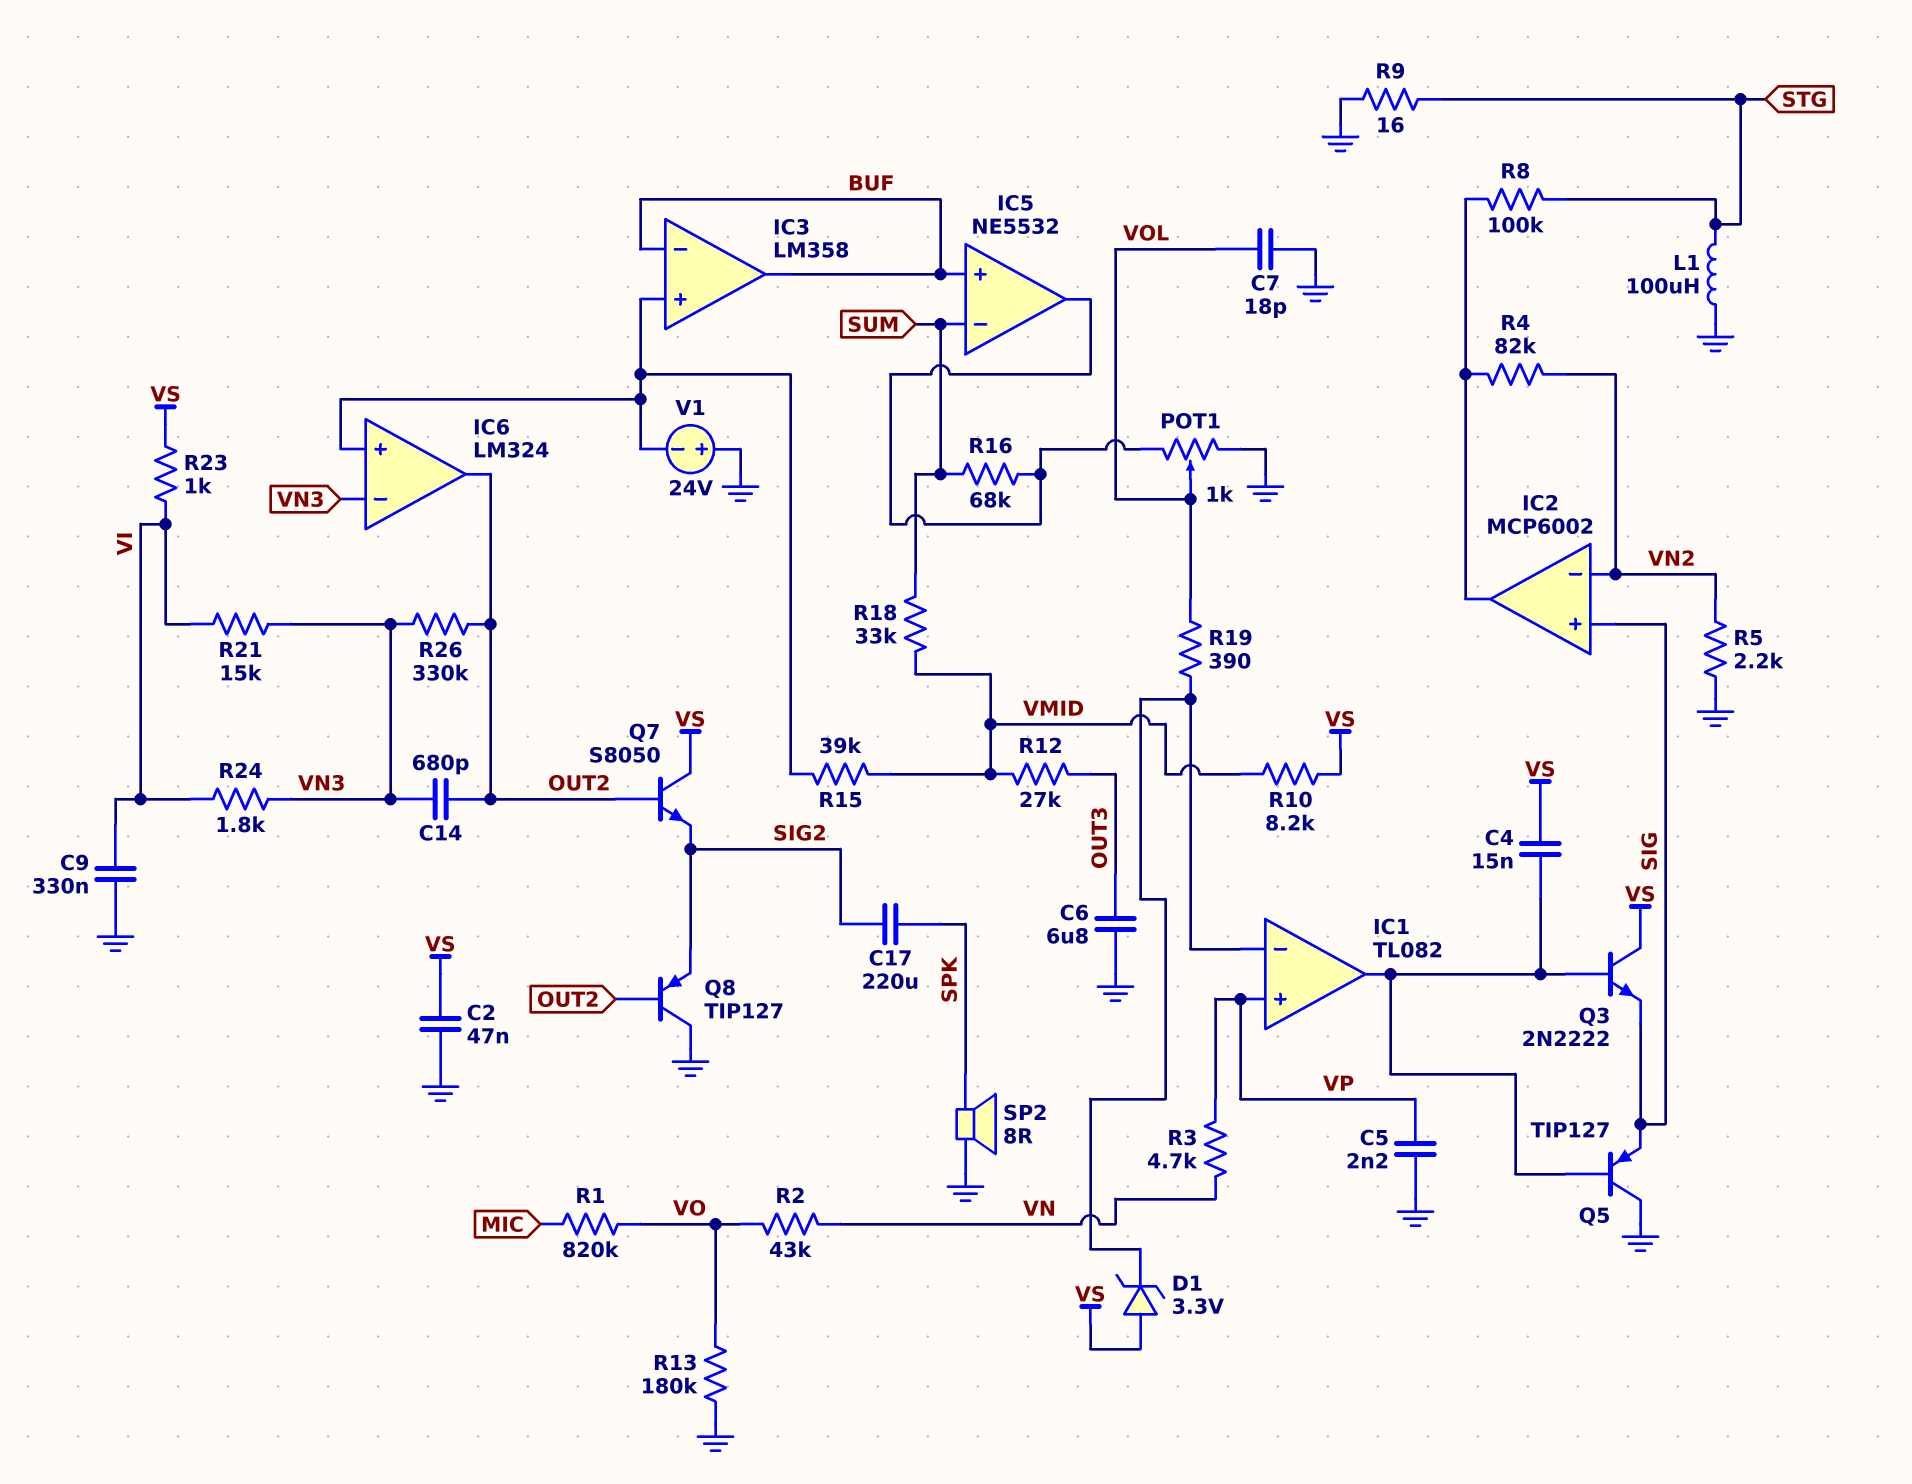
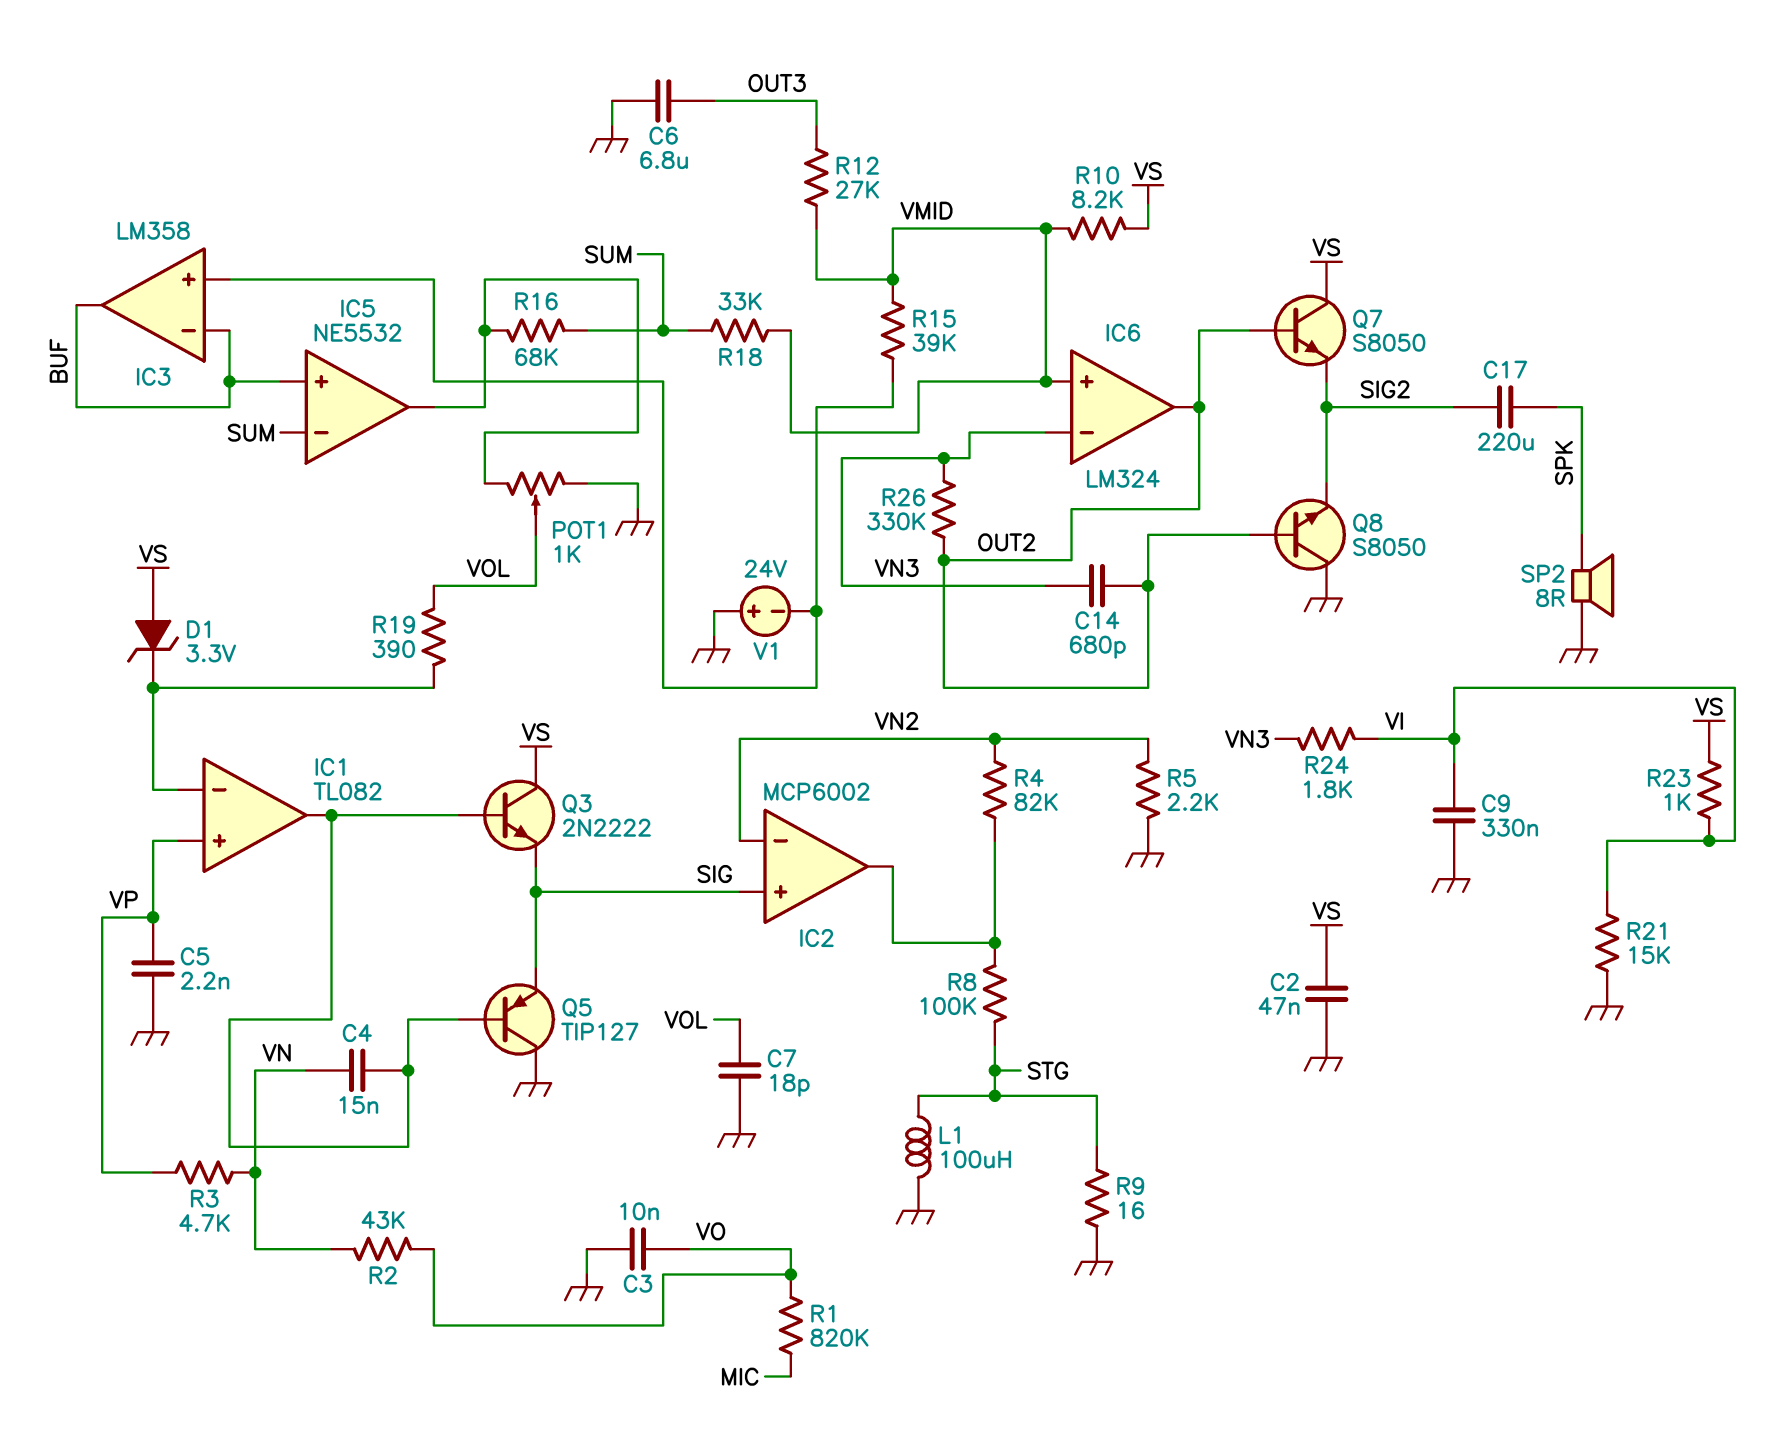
C3: none -> 10nF (GND, VO)
C4: 15nF (IC1/out, VS) -> 15nF (IC1/out, VN)
IC6 pin in+: IC3/in+ -> VMID
Q8: PNP TIP127 (B OUT2, C GND, E SIG2) -> NPN S8050 (B OUT2, C GND, E SIG2)
R13: 180k (GND, VO) -> none
R21: 15k (VI, VN3) -> 15k (GND, VI)

